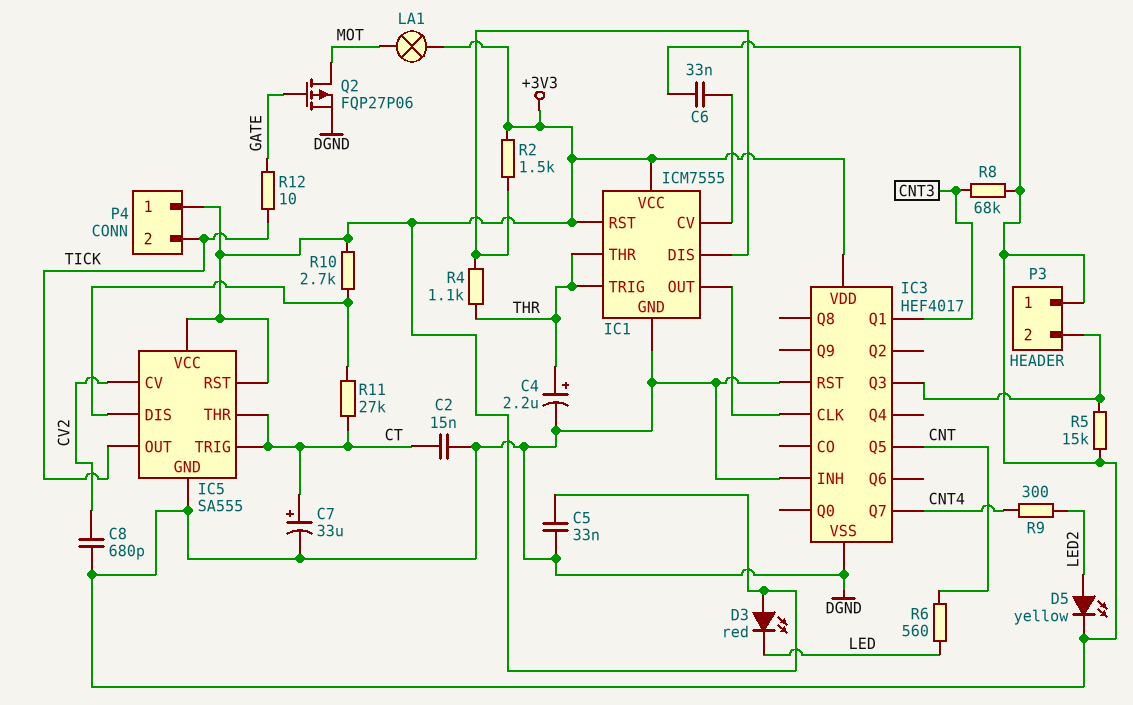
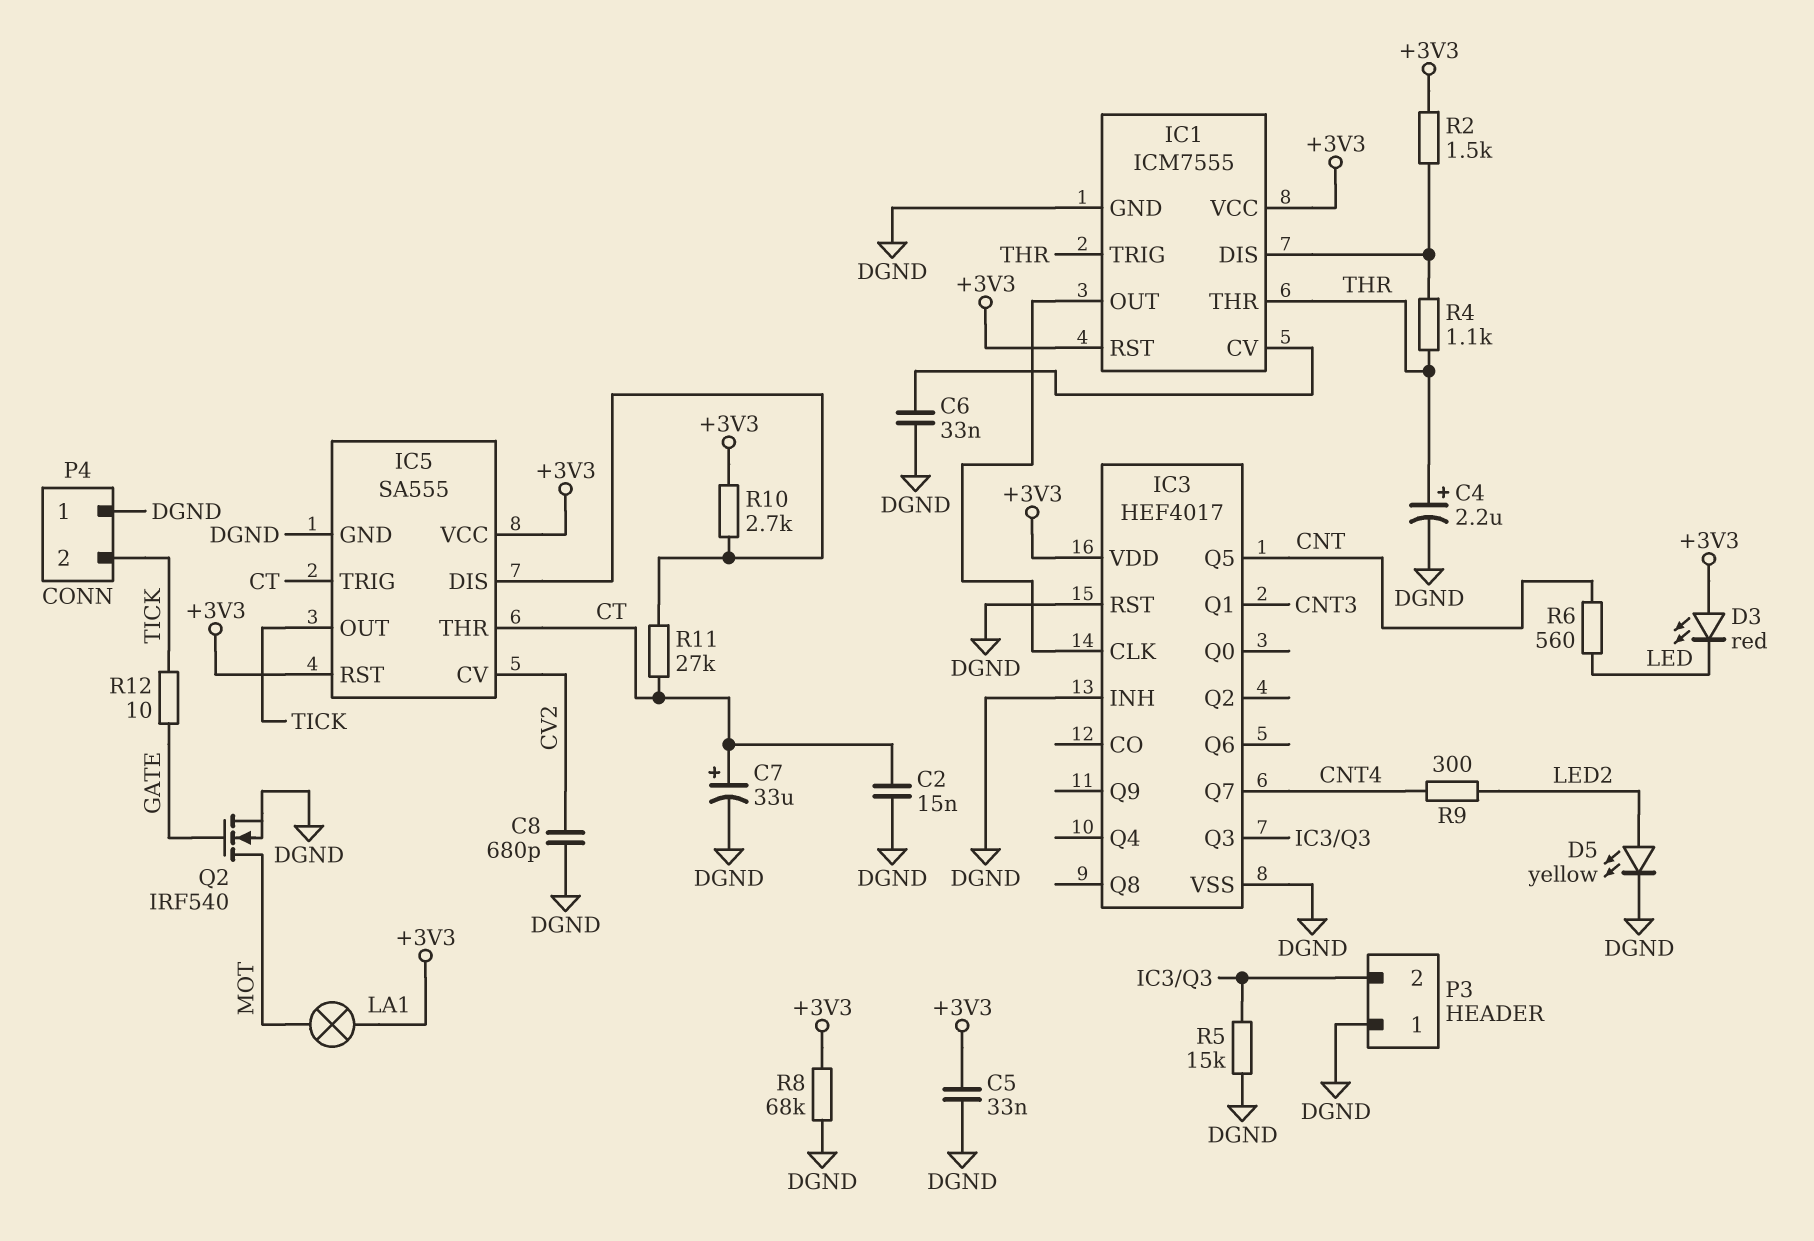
P4 pin 1: +3V3 -> DGND
Q2: PMOS FQP27P06 (G GATE, D MOT, S DGND) -> NMOS IRF540 (G GATE, D MOT, S DGND)
R8: 68k (CNT3, DGND) -> 68k (+3V3, DGND)

